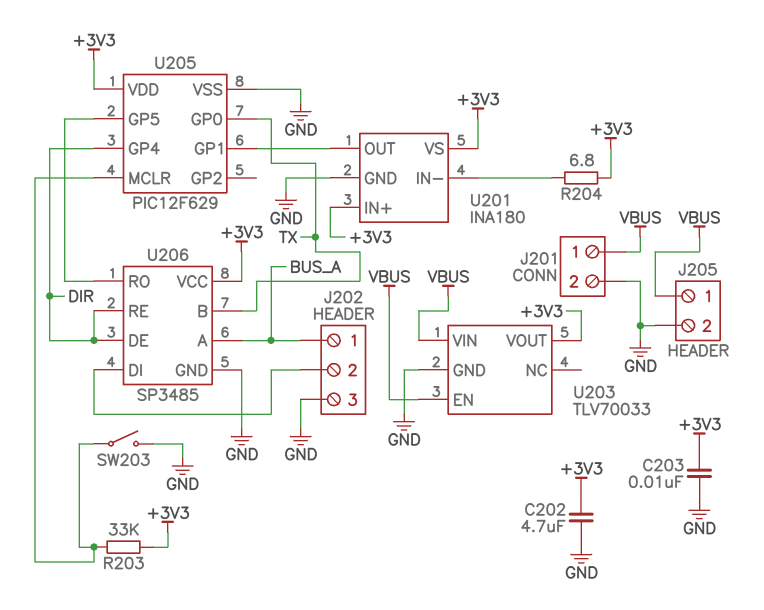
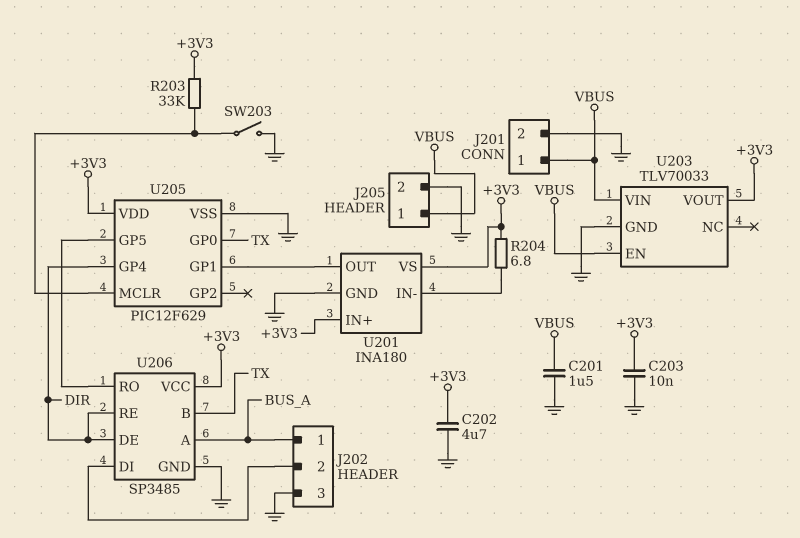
C201: none -> 1.5uF (GND, VBUS)

